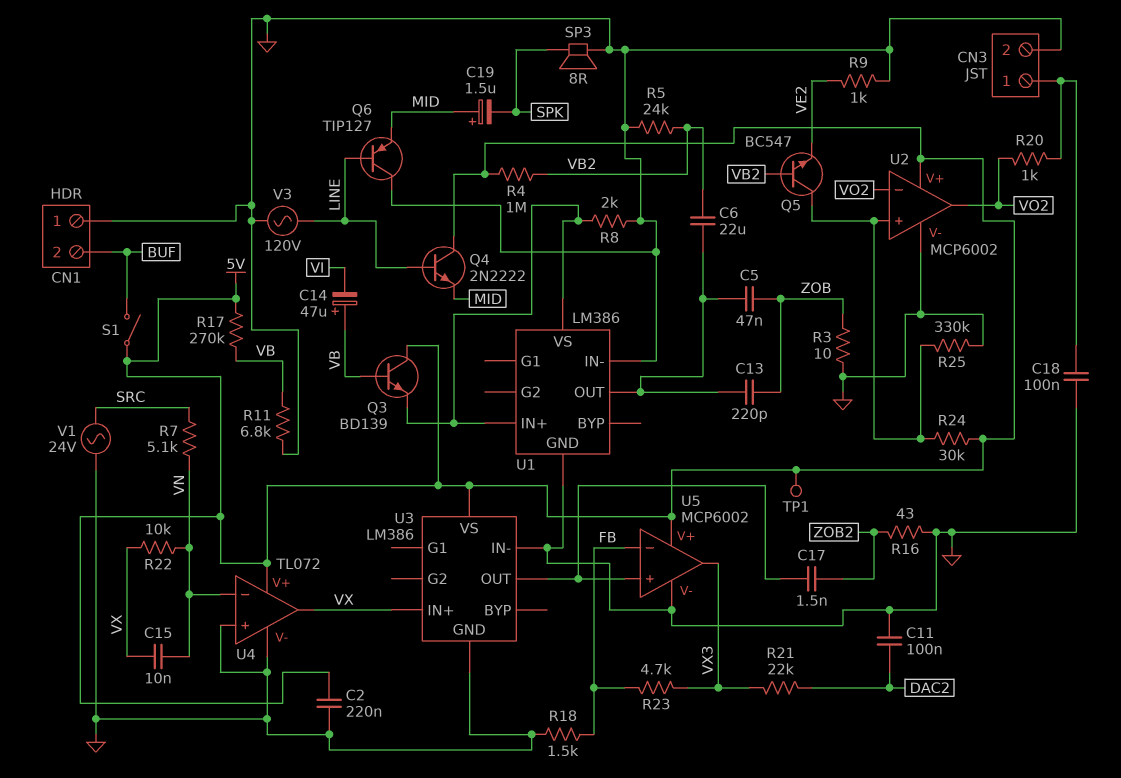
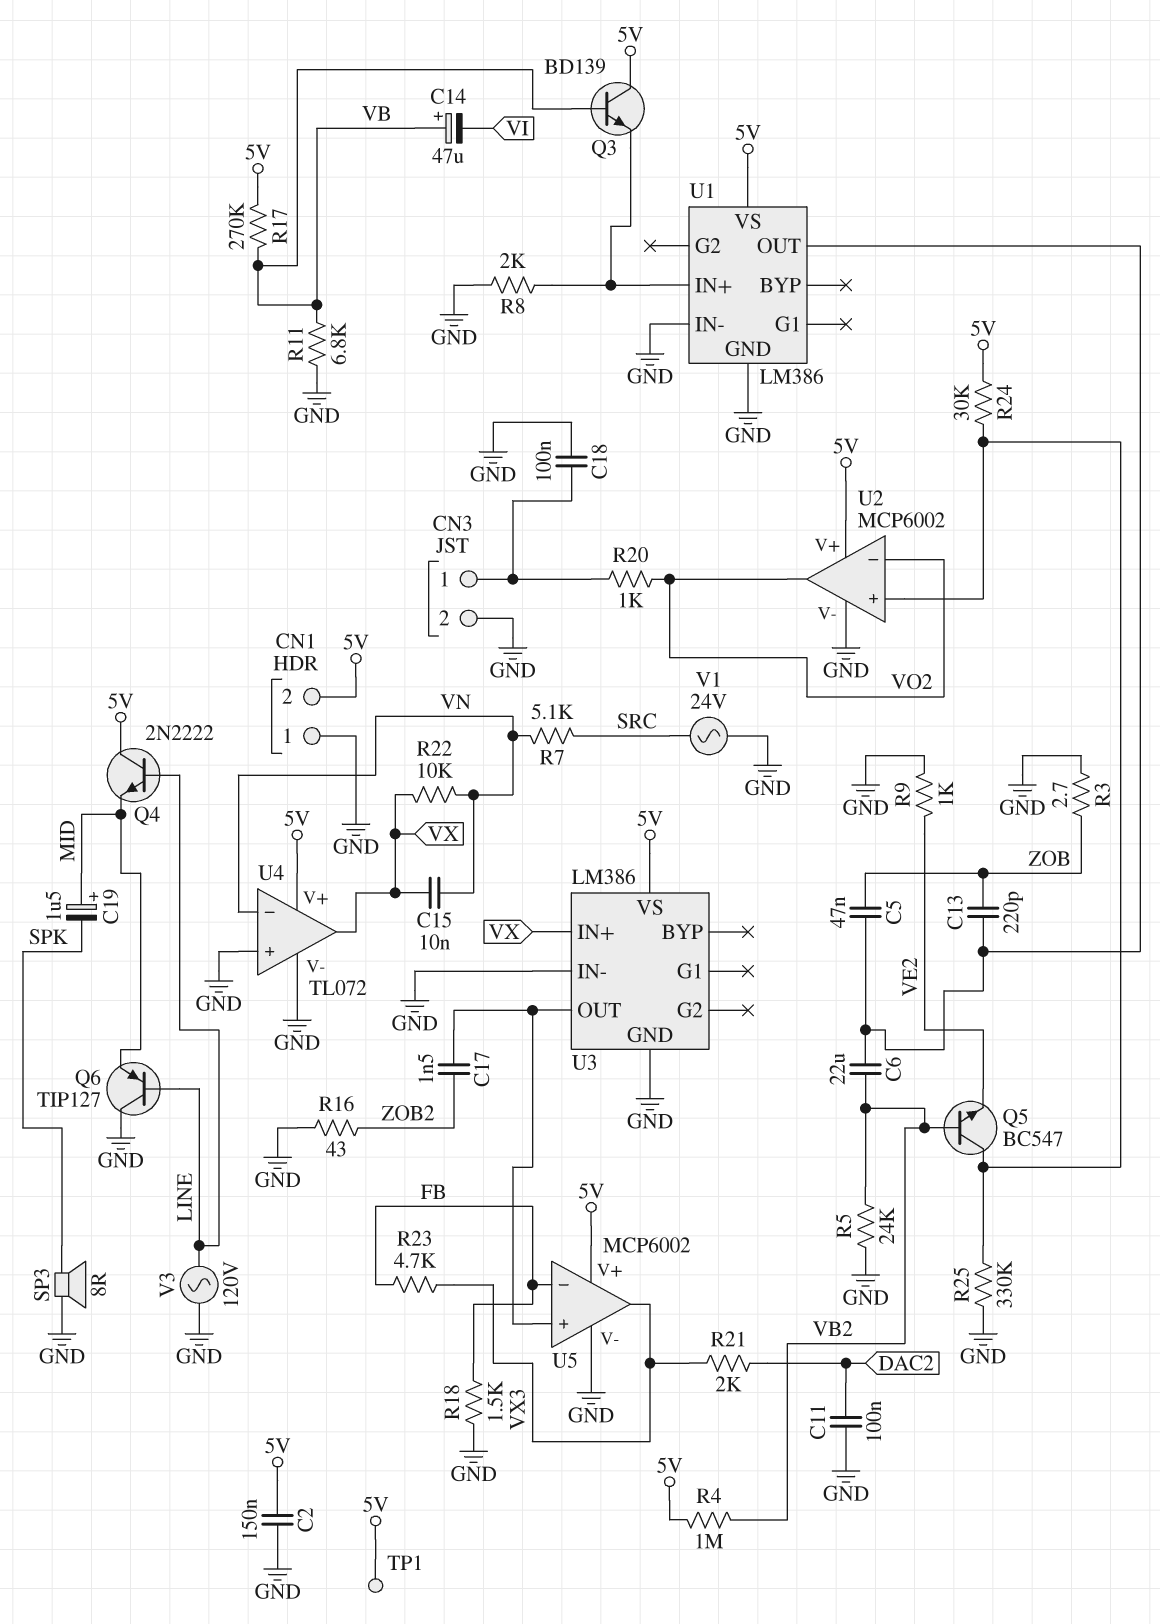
C2: 220nF (5V, GND) -> 150nF (5V, GND)
CN1 pin 2: BUF -> 5V
R3: 10 (GND, ZOB) -> 2.7 (GND, ZOB)
R21: 22k (DAC2, VX3) -> 2k (DAC2, VX3)
S1: switch (5V, BUF) -> none
U1 pin VS: U1/IN+ -> 5V

